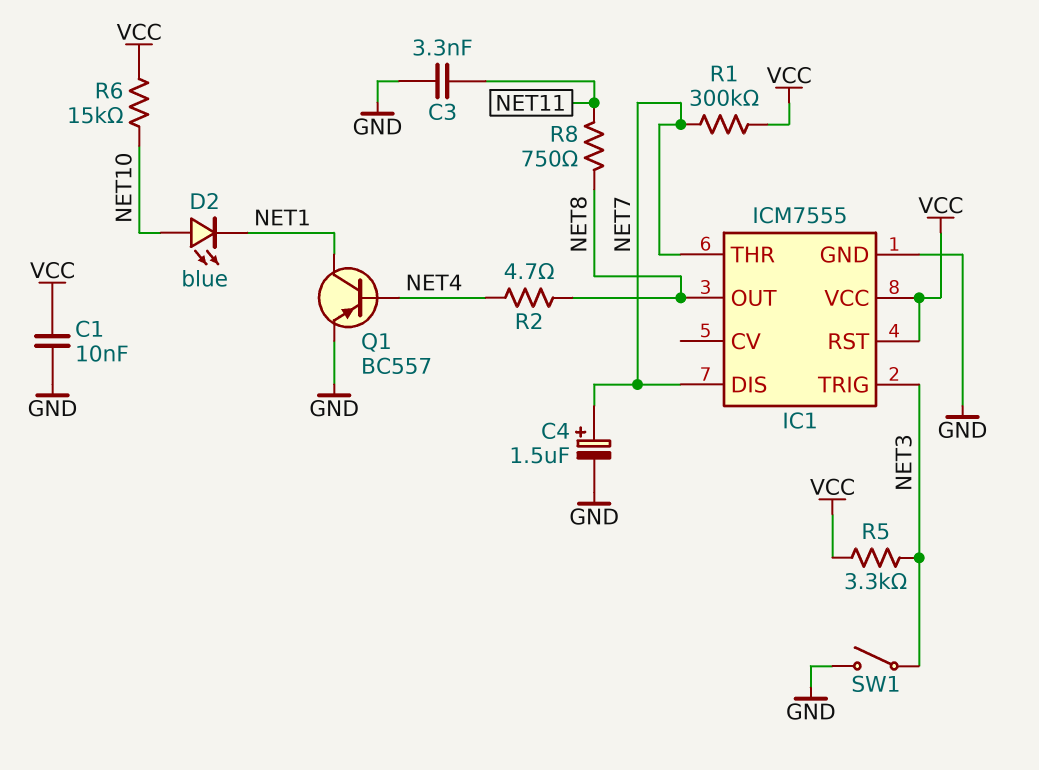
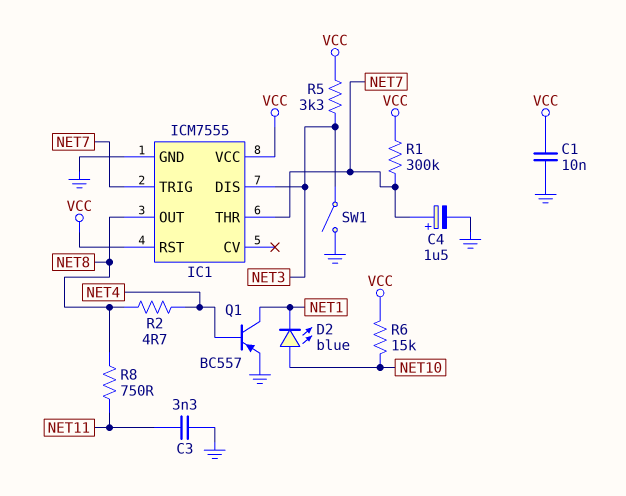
IC1 pin DIS: NET7 -> NET3
IC1 pin TRIG: NET3 -> NET7

